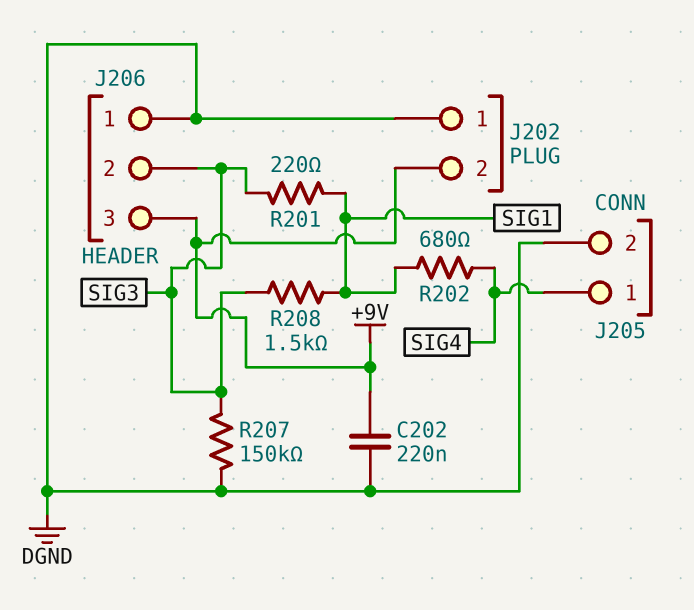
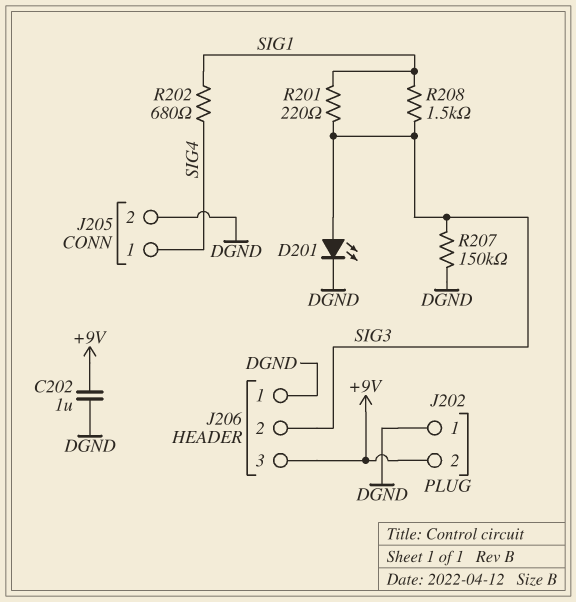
C202: 220nF (+9V, DGND) -> 1uF (+9V, DGND)
D201: none -> LED (A SIG3, K DGND)

